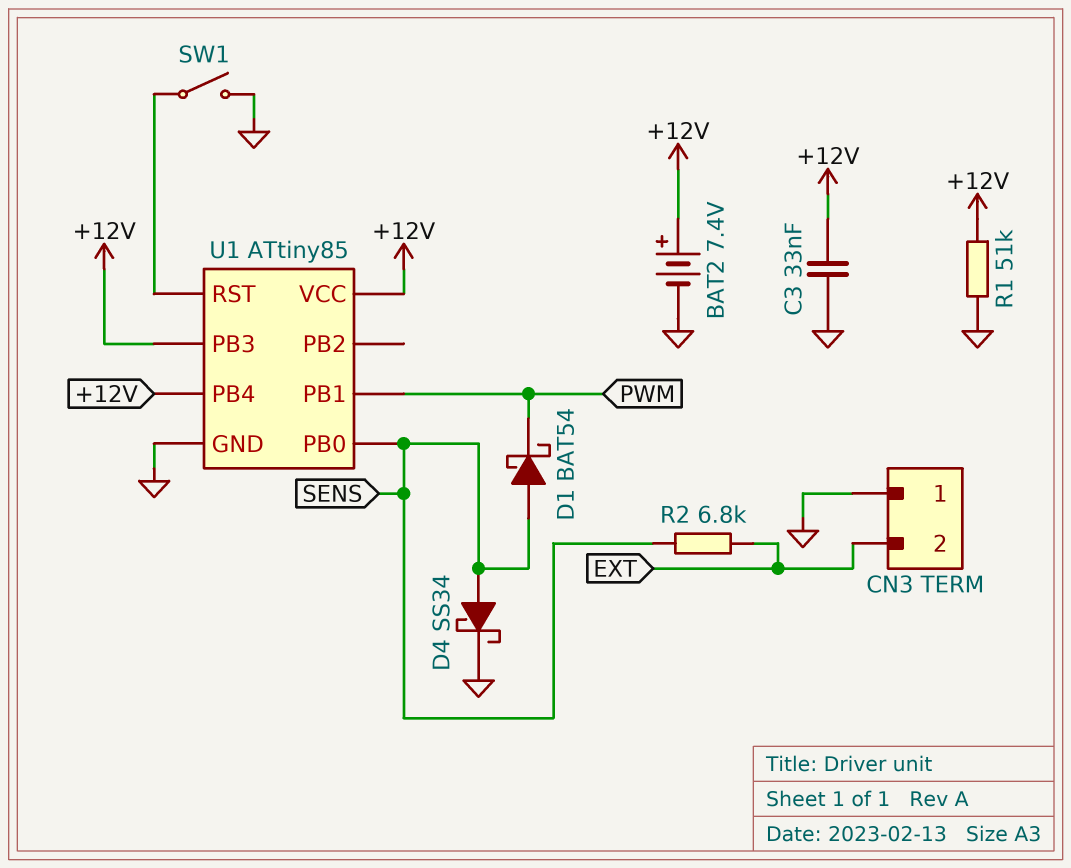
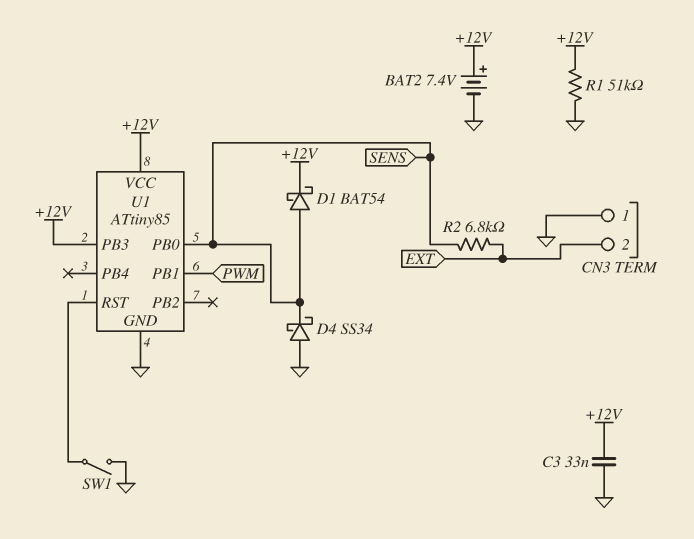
D1: schottky BAT54 (A SENS, K PWM) -> schottky BAT54 (A SENS, K +12V)
D4: schottky SS34 (A SENS, K GND) -> schottky SS34 (A GND, K SENS)
U1 pin PB4: +12V -> none

